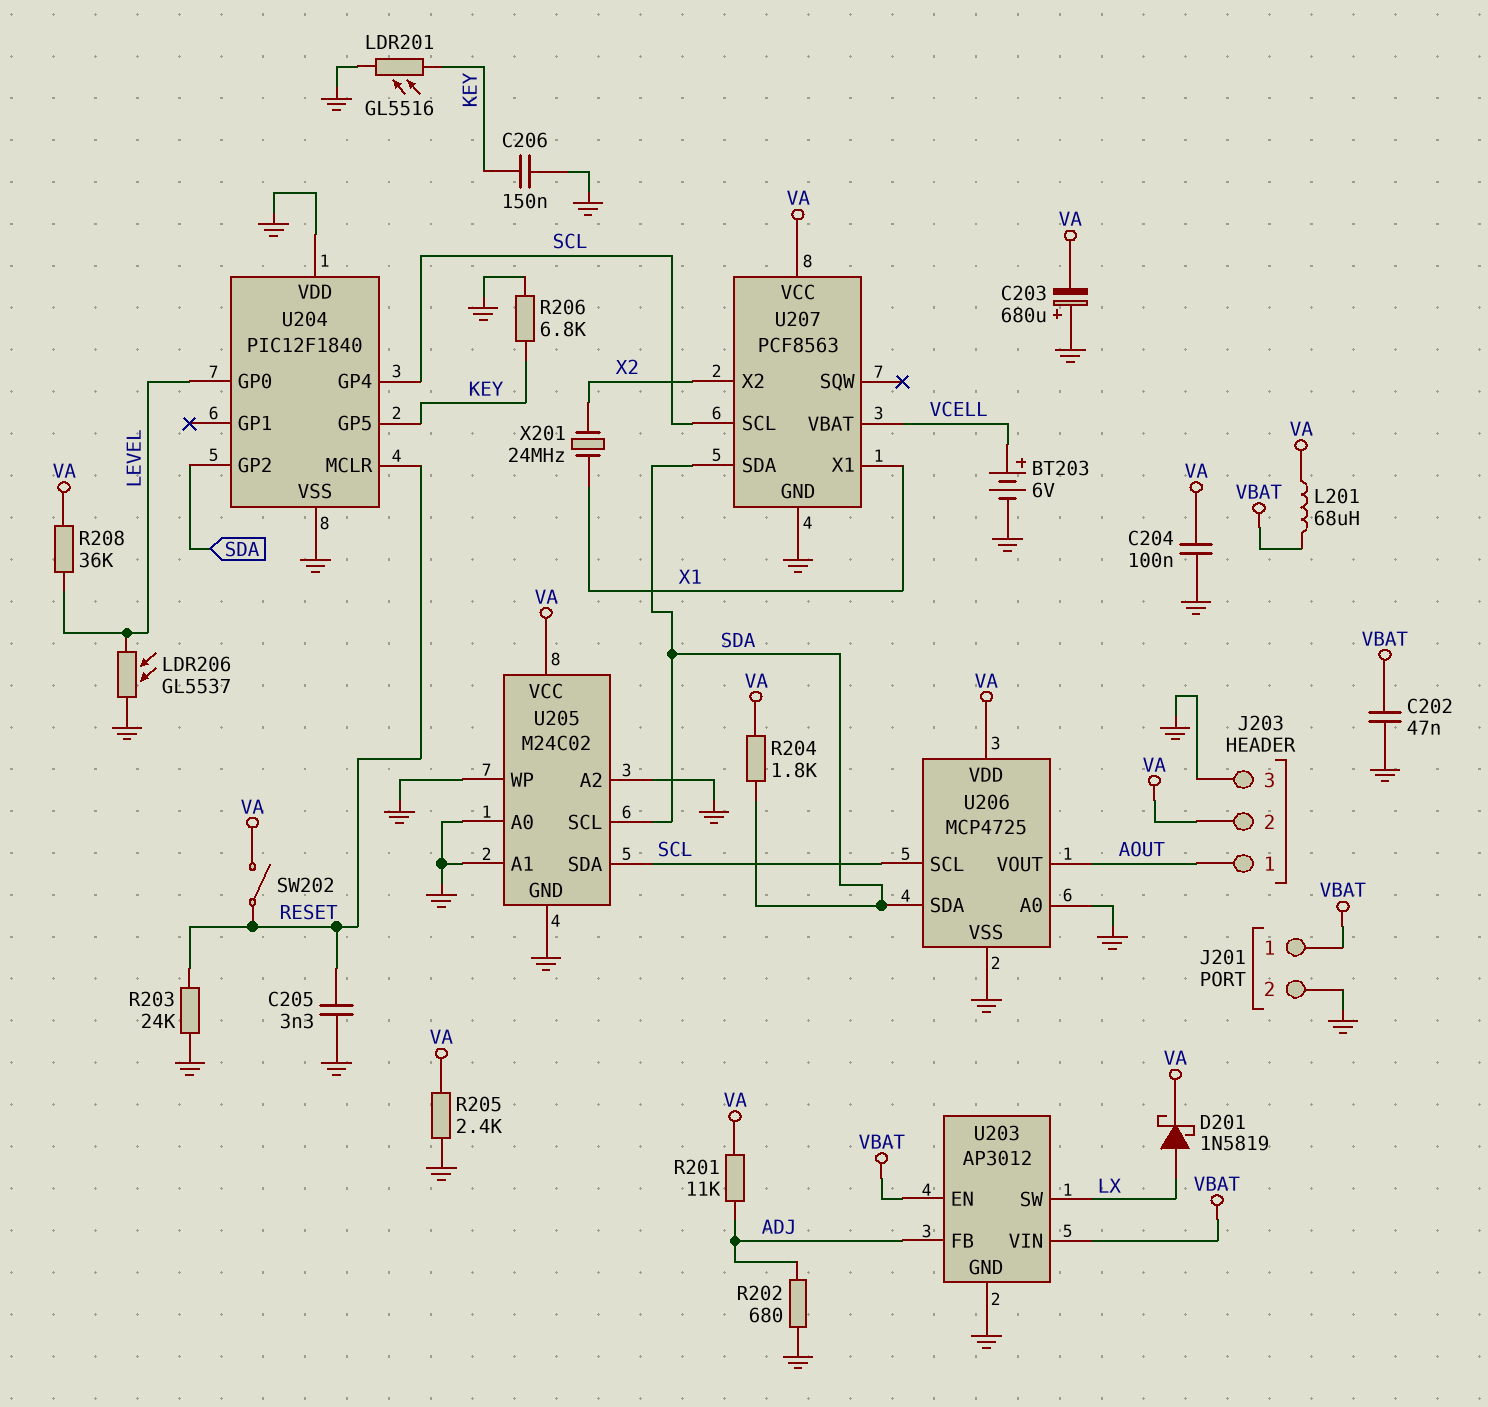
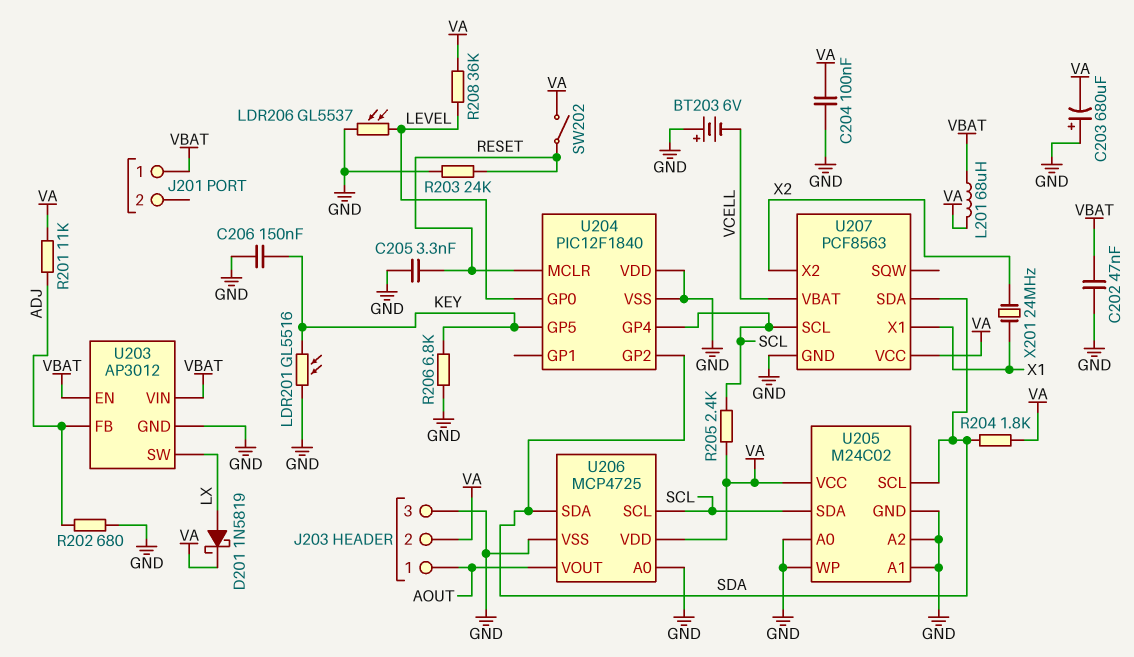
BT203: 6V (plus VCELL, minus GND) -> 6V (plus GND, minus VCELL)
J201 pin 2: GND -> none
R205: 2.4k (GND, VA) -> 2.4k (SCL, VA)

